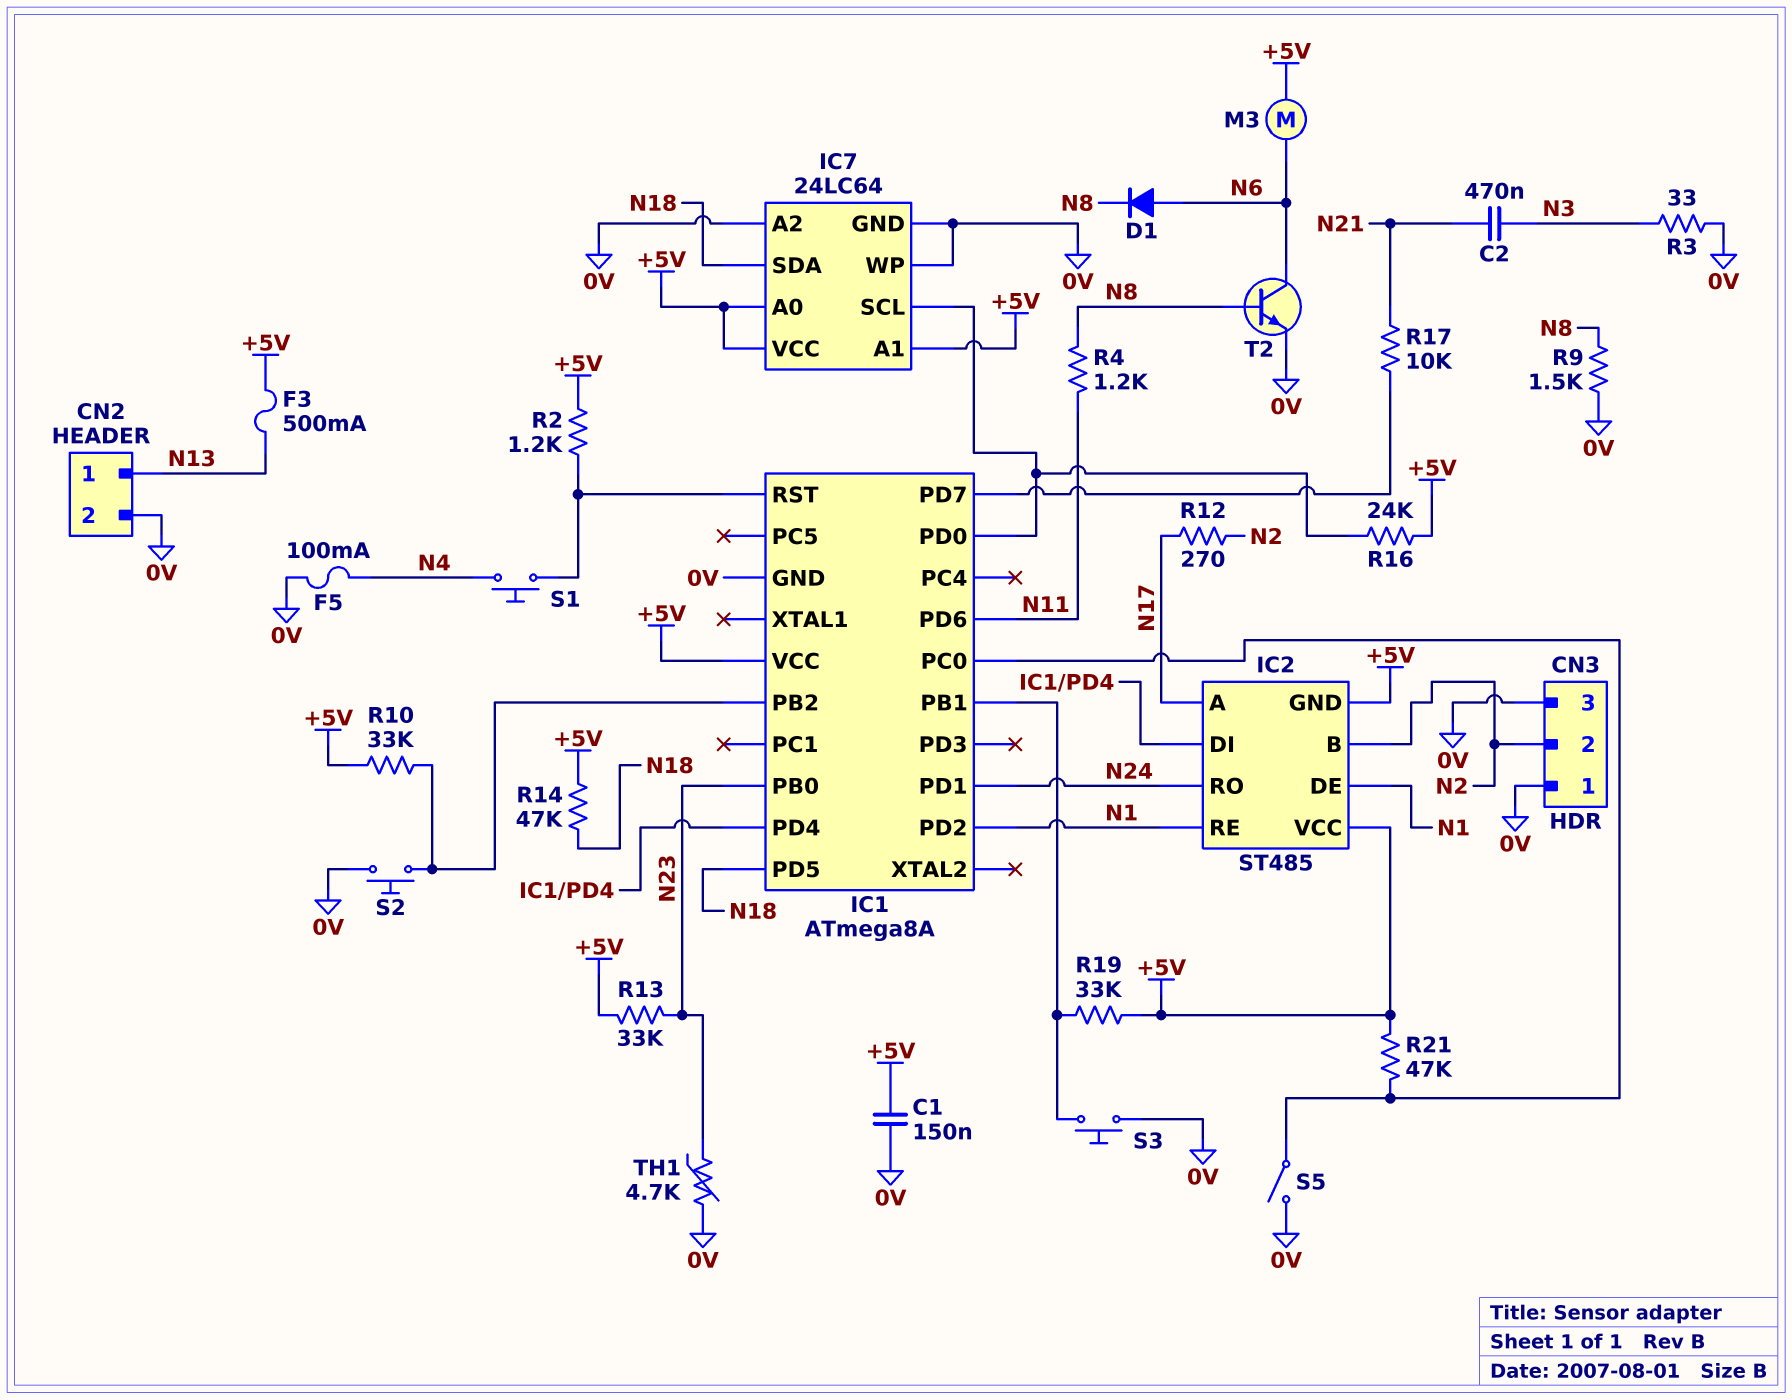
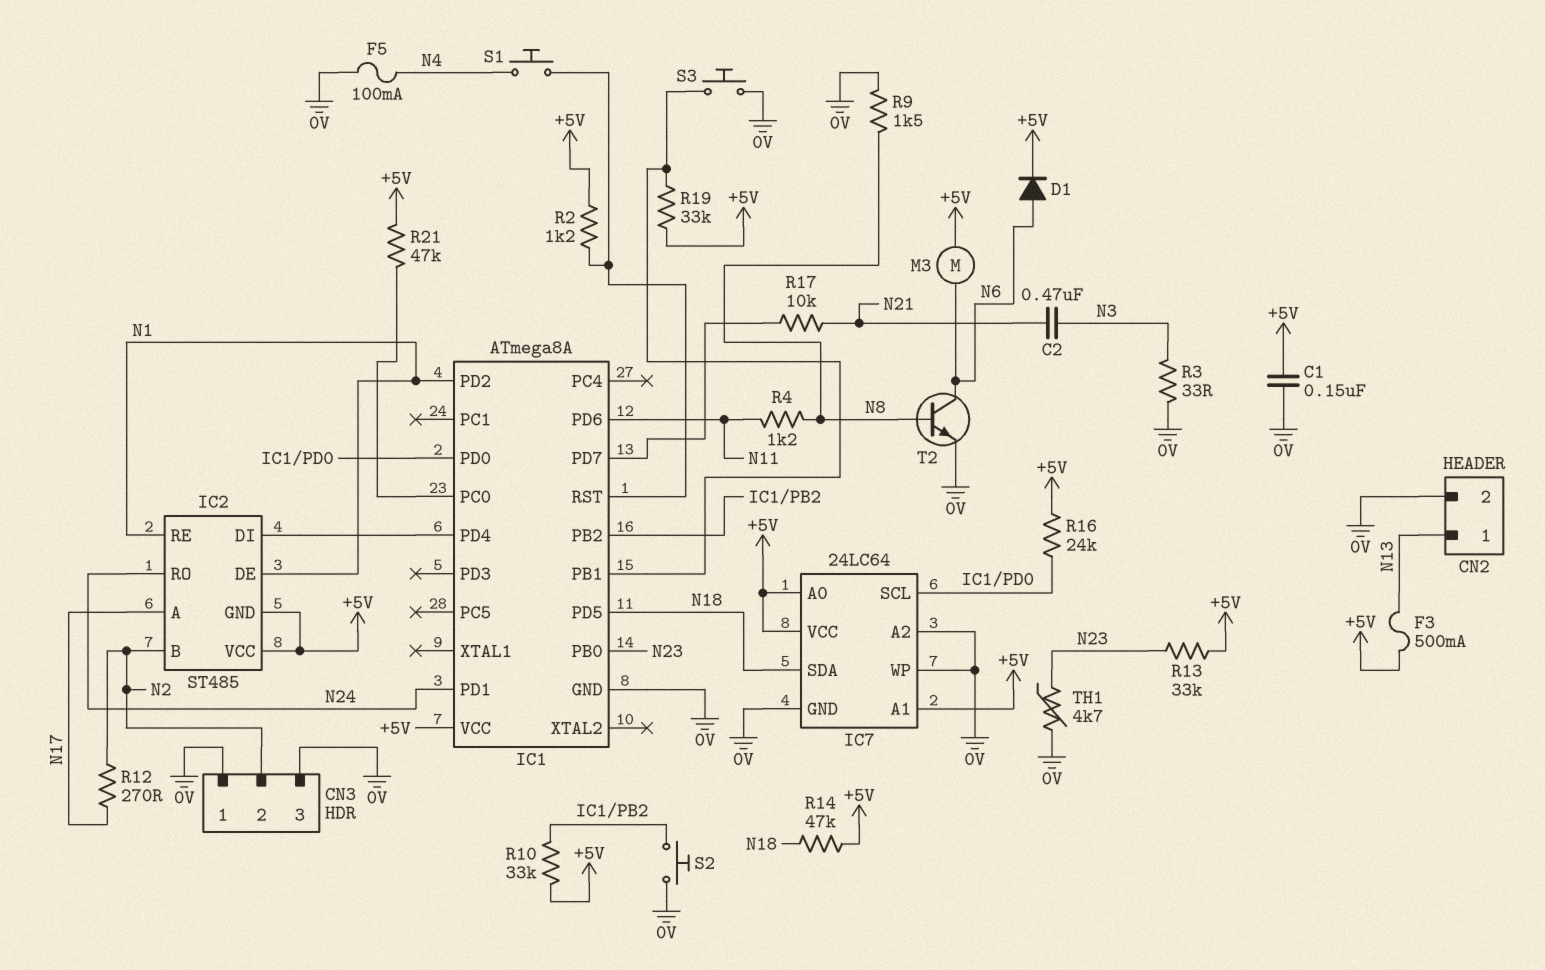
D1: diode (A N6, K N8) -> diode (A N6, K +5V)
S5: switch (0V, IC1/PC0) -> none

